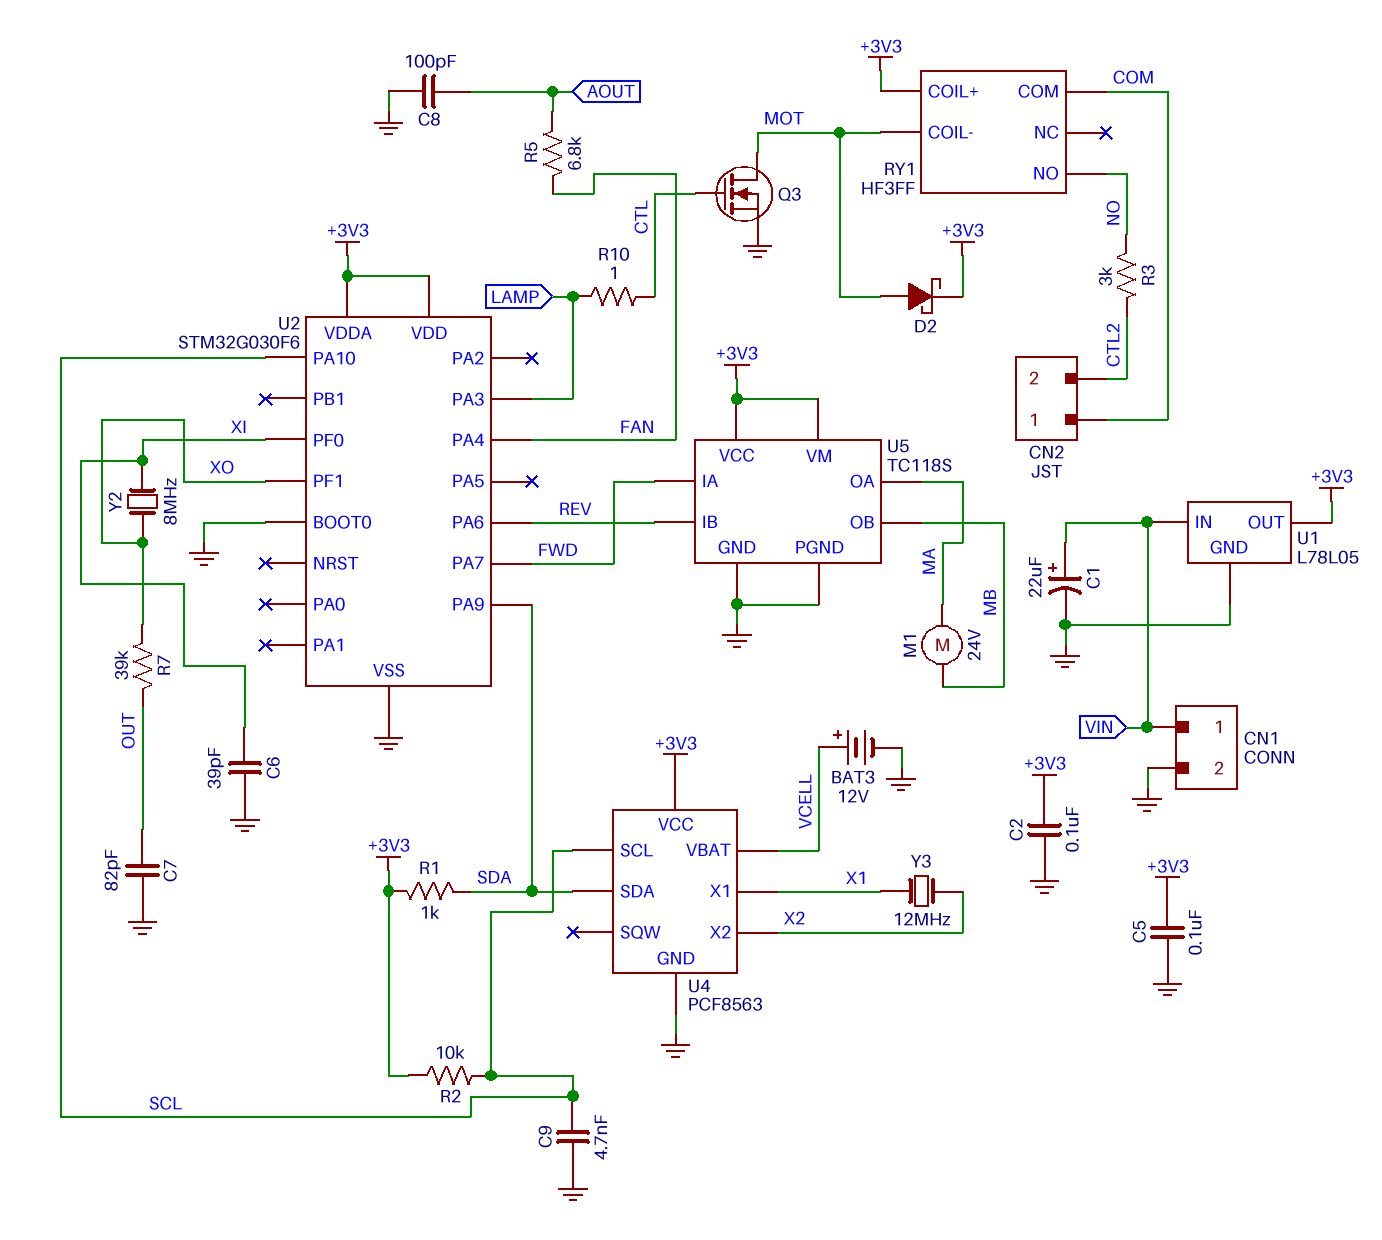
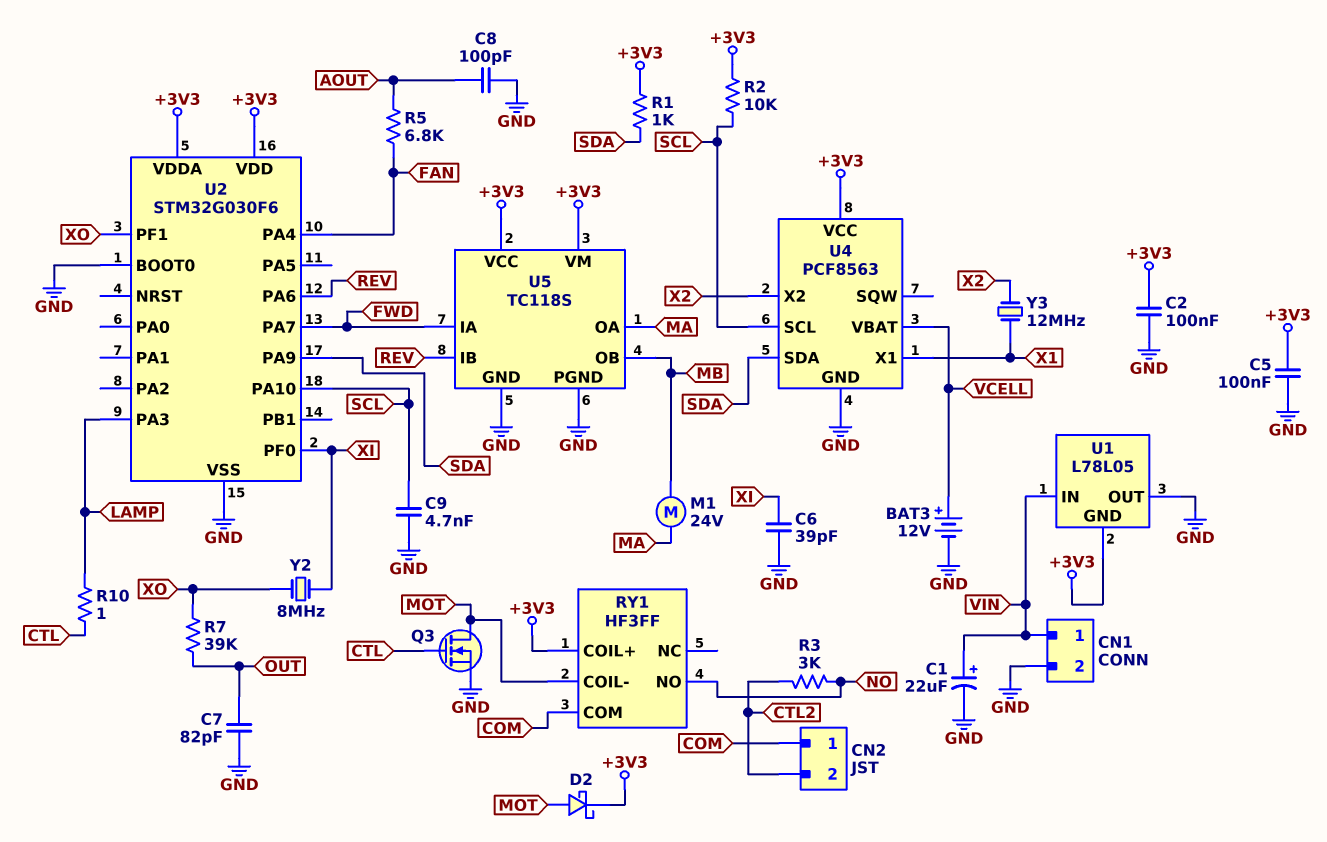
U1 pin GND: GND -> +3V3
U1 pin OUT: +3V3 -> GND

